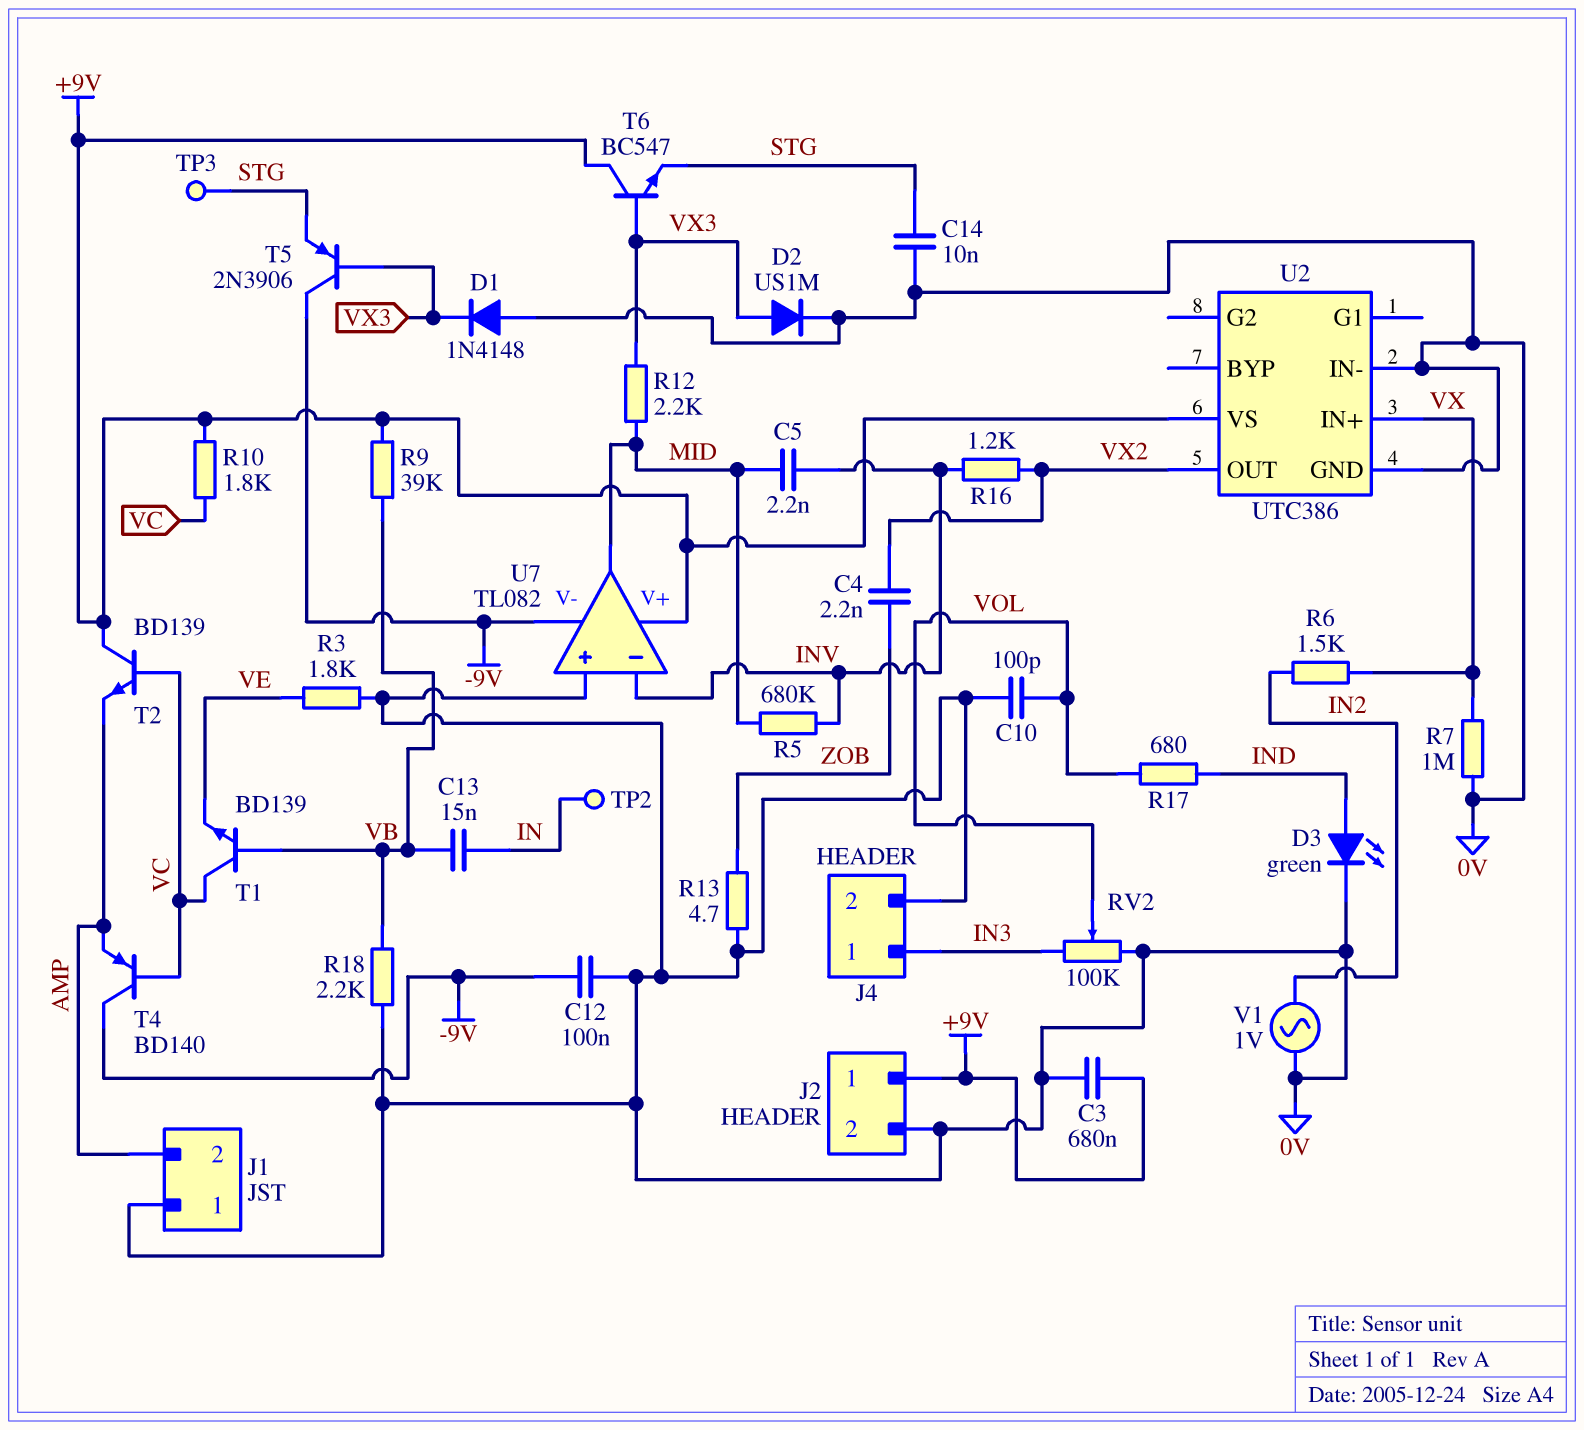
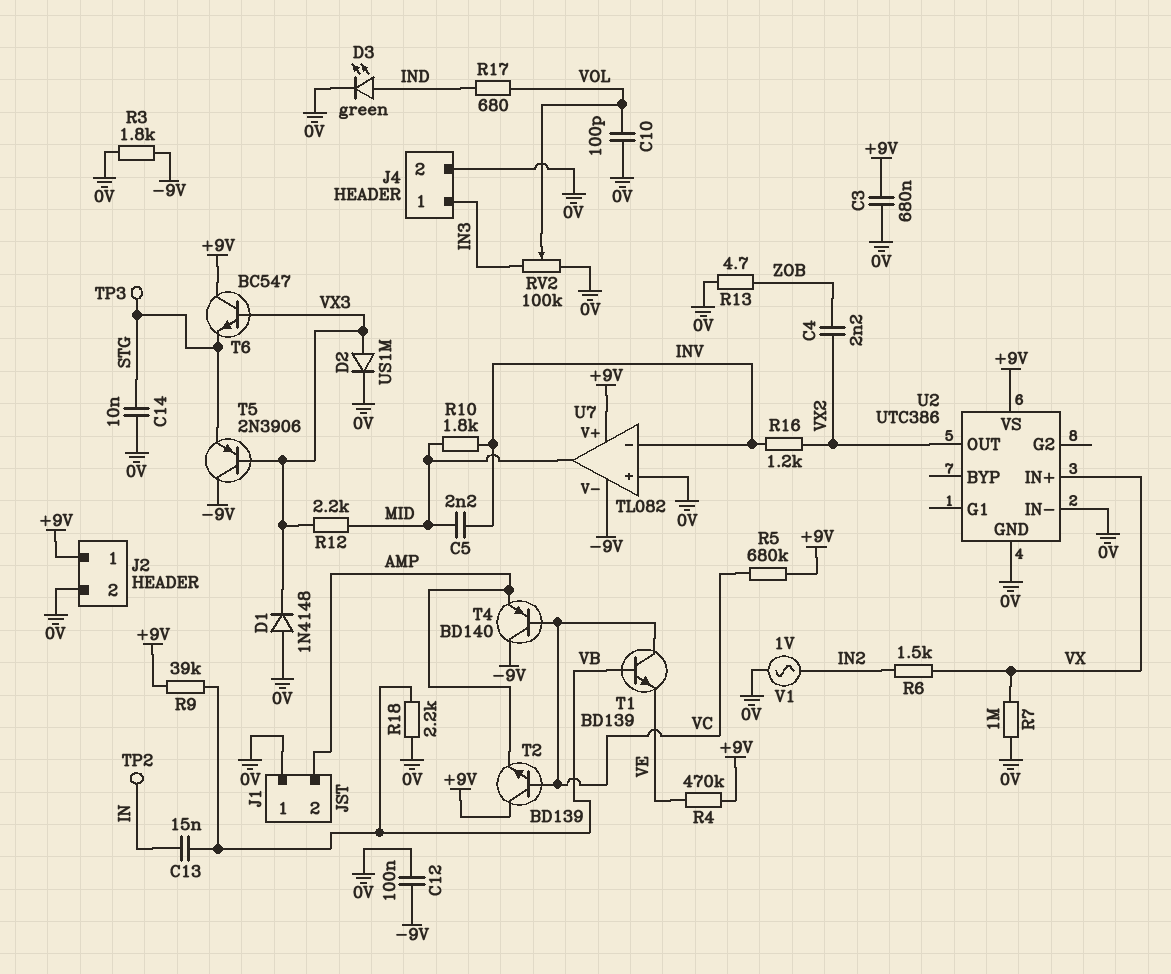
R3: 1.8k (0V, VE) -> 1.8k (-9V, 0V)
R4: none -> 470k (+9V, VE)
R5: 680k (INV, MID) -> 680k (+9V, VC)
R10: 1.8k (+9V, VC) -> 1.8k (INV, MID)

